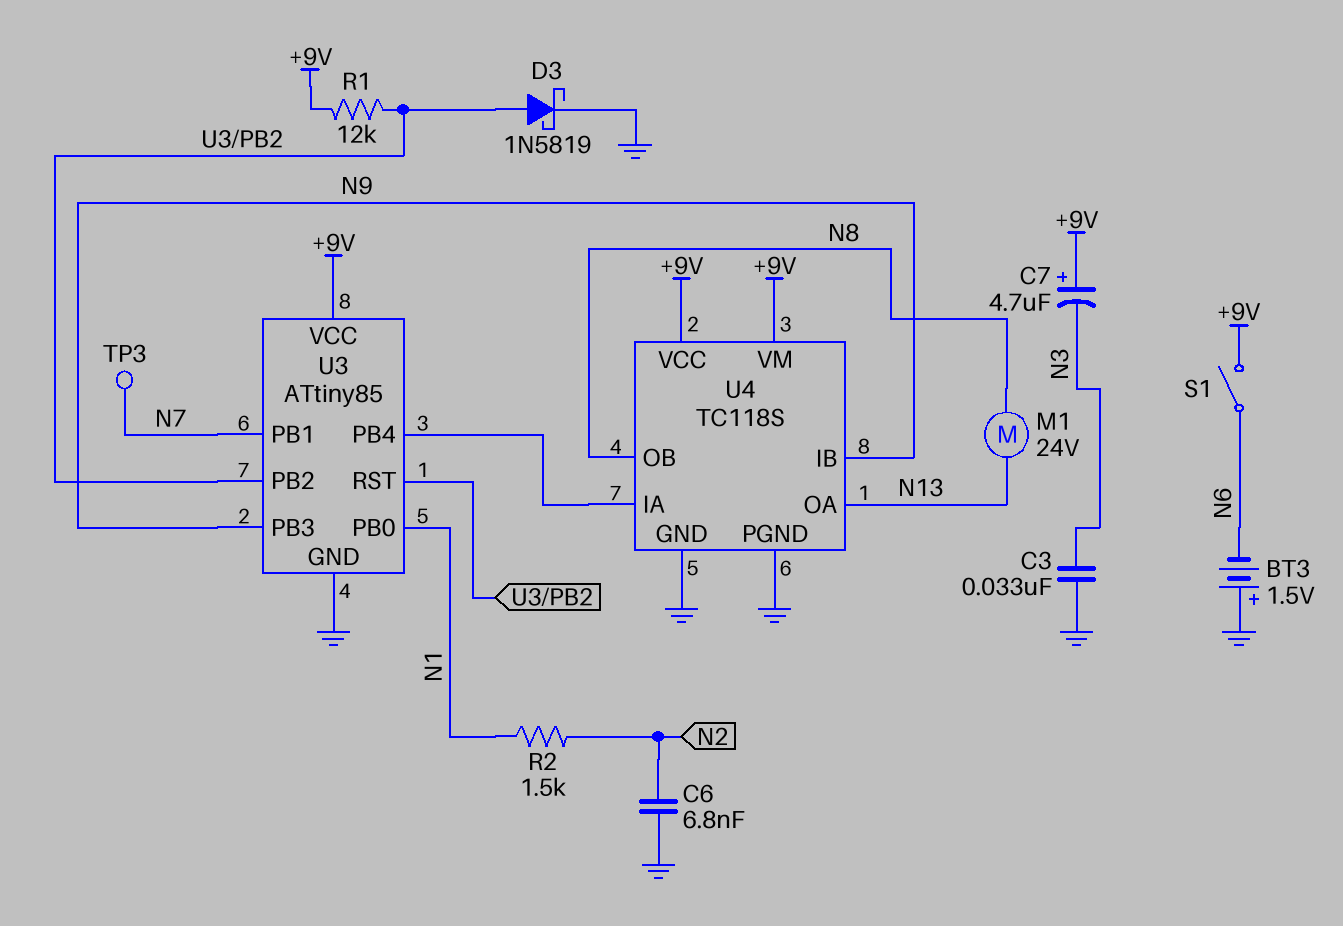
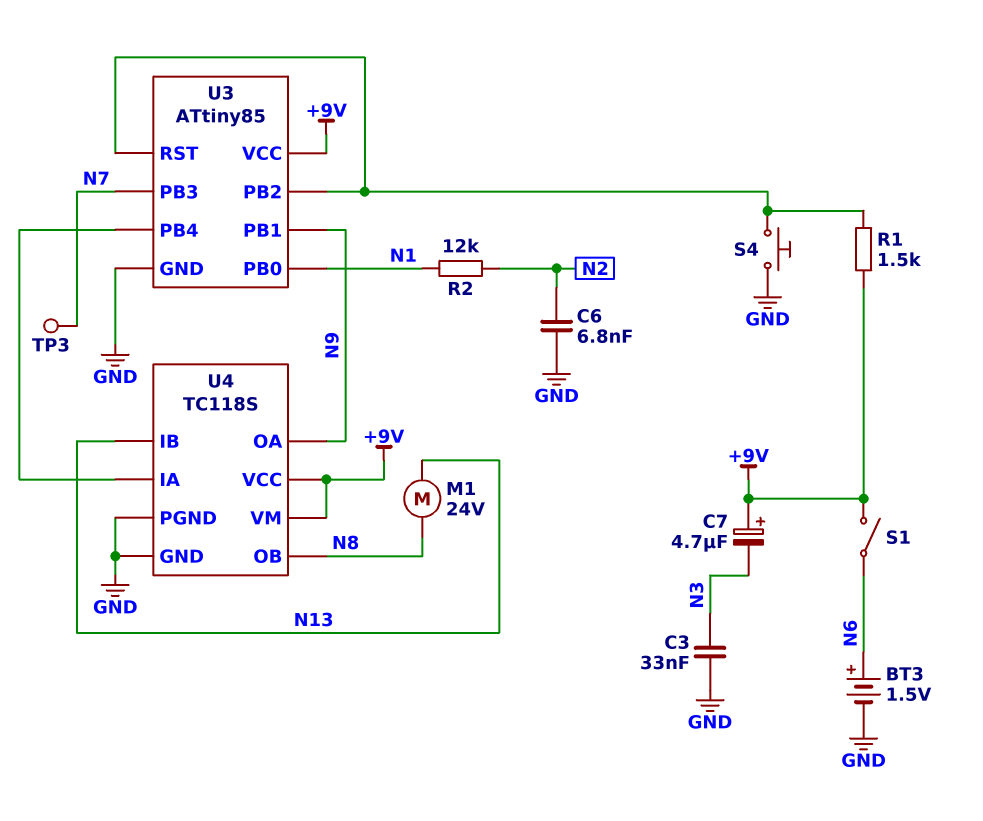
BT3: 1.5V (plus GND, minus N6) -> 1.5V (plus N6, minus GND)
D3: schottky 1N5819 (A U3/PB2, K GND) -> none
R1: 12k (+9V, U3/PB2) -> 1.5k (+9V, U3/PB2)
R2: 1.5k (N1, N2) -> 12k (N1, N2)
S4: none -> button (GND, U3/PB2)
U3 pin PB1: N7 -> N9
U3 pin PB3: N9 -> N7
U4 pin IB: N9 -> N13
U4 pin OA: N13 -> N9

